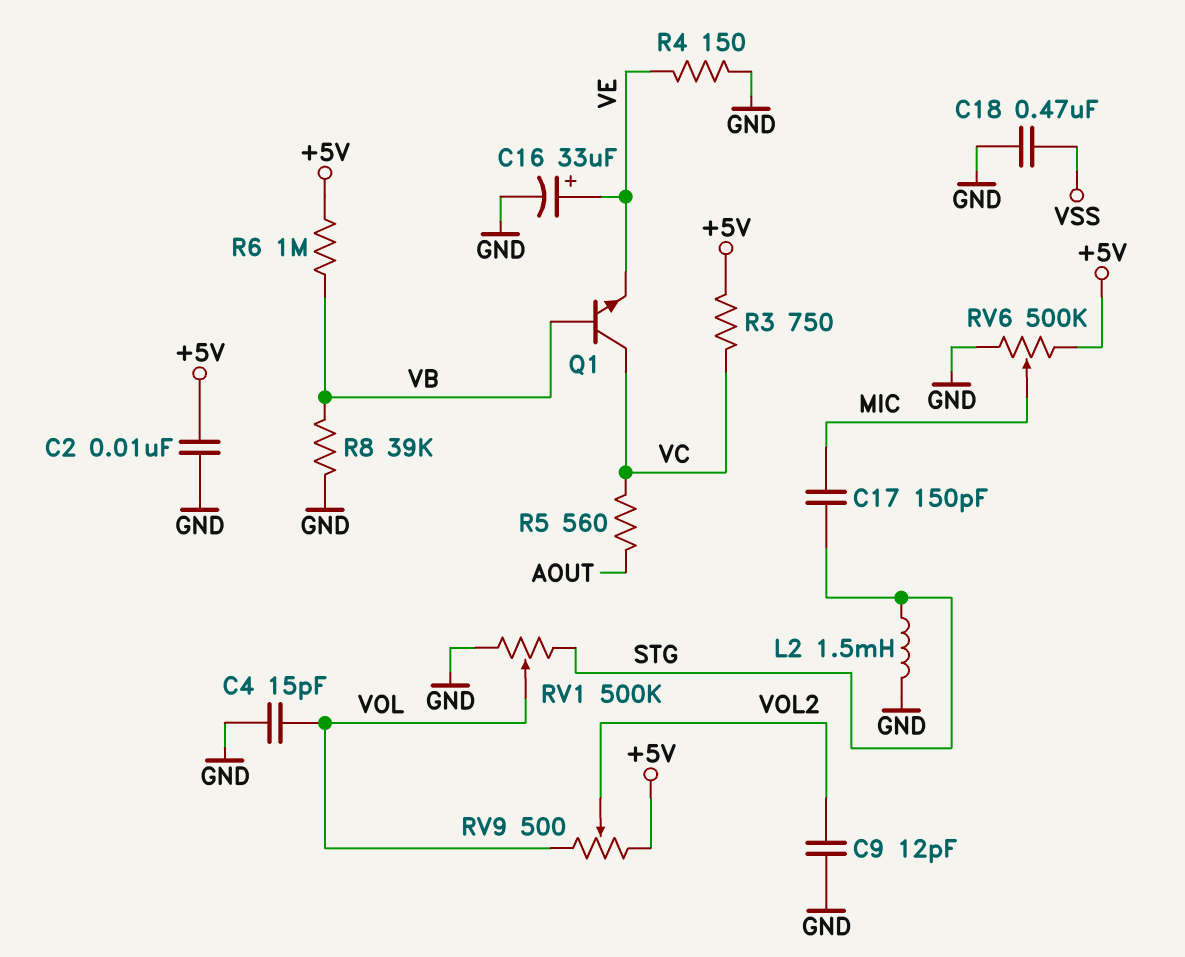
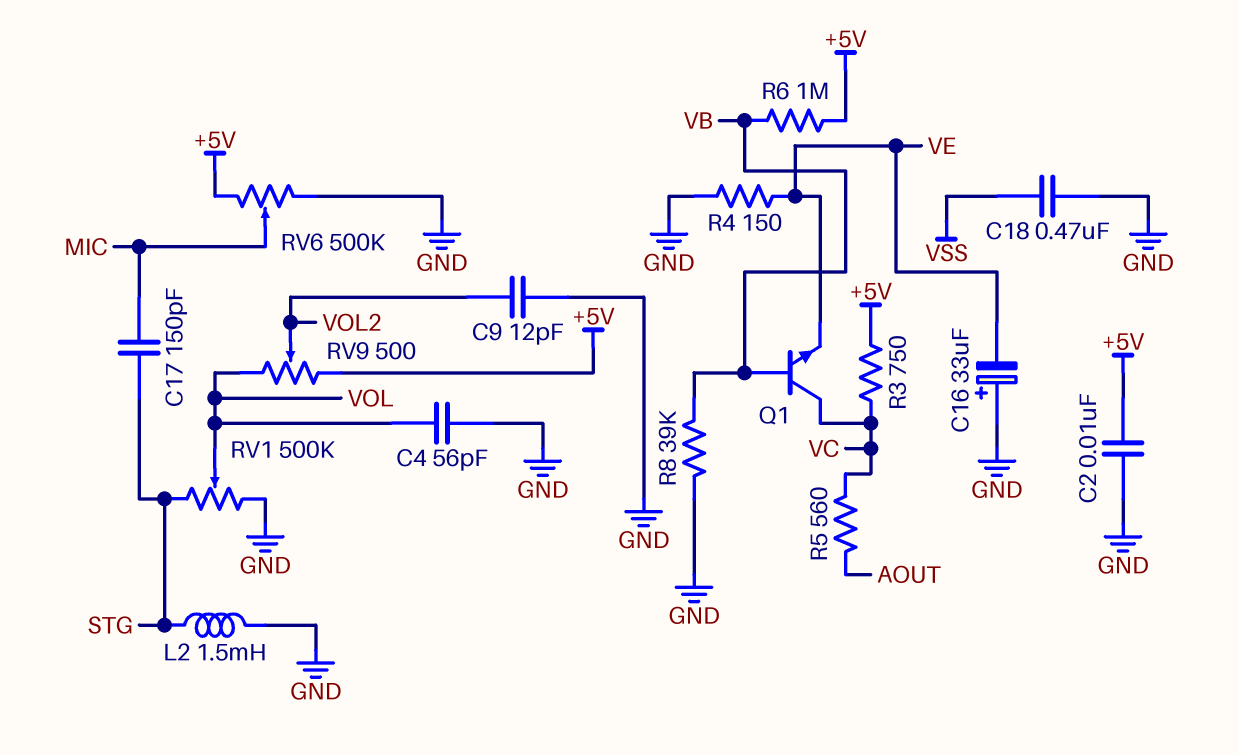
C4: 15pF (GND, VOL) -> 56pF (GND, VOL)
C16: 33uF (plus VE, minus GND) -> 33uF (plus GND, minus VE)

